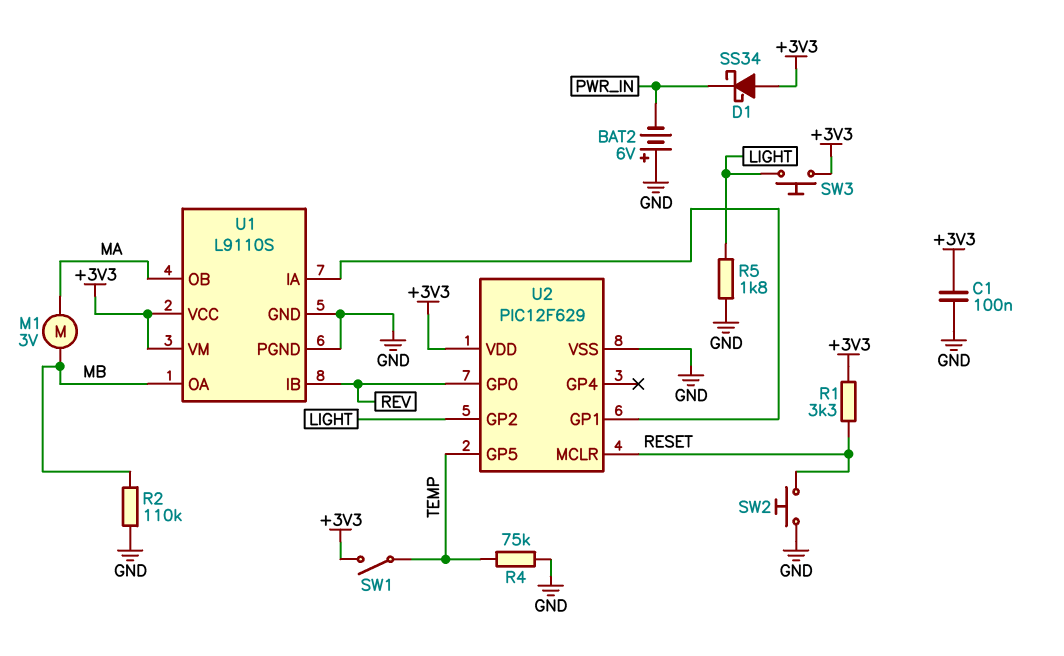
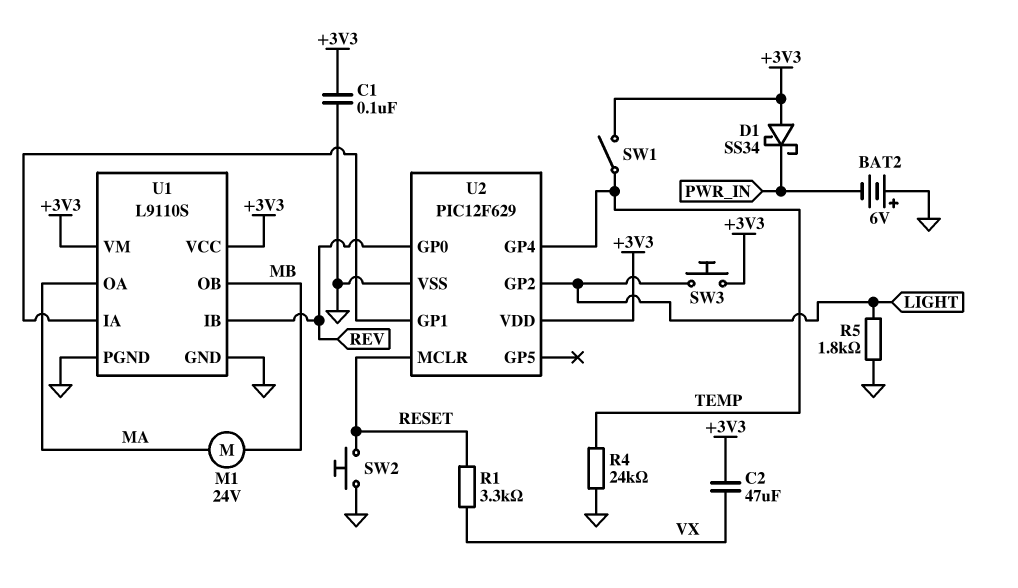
C2: none -> 47uF (+3V3, VX)
M1: motor 3V (MA, MB) -> motor 24V (MA, MB)
R1: 3.3k (+3V3, RESET) -> 3.3k (RESET, VX)
R2: 110k (GND, MB) -> none
R4: 75k (GND, TEMP) -> 24k (GND, TEMP)
U1 pin OA: MB -> MA
U1 pin OB: MA -> MB
U2 pin GP4: none -> TEMP
U2 pin GP5: TEMP -> none

